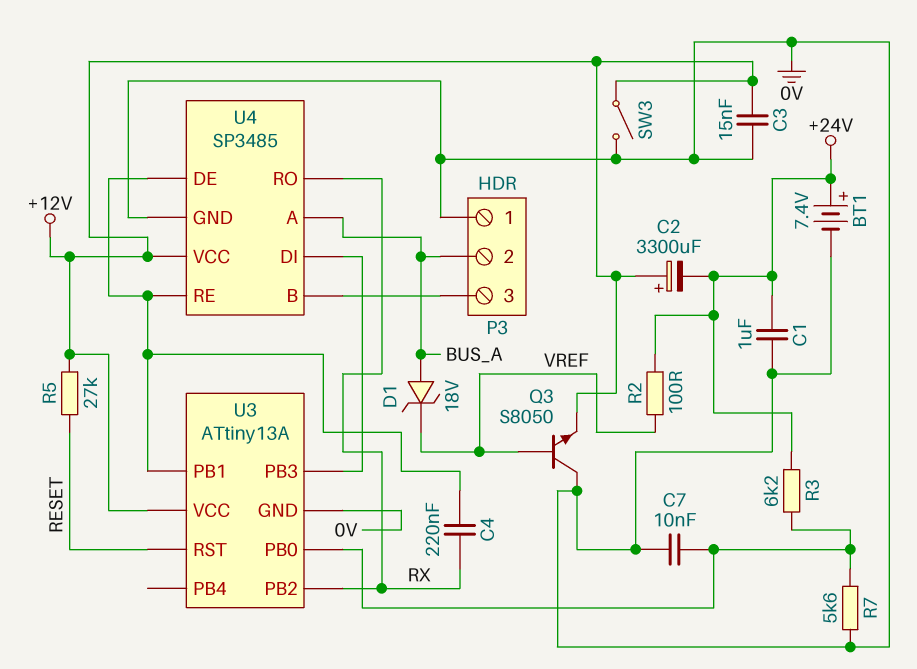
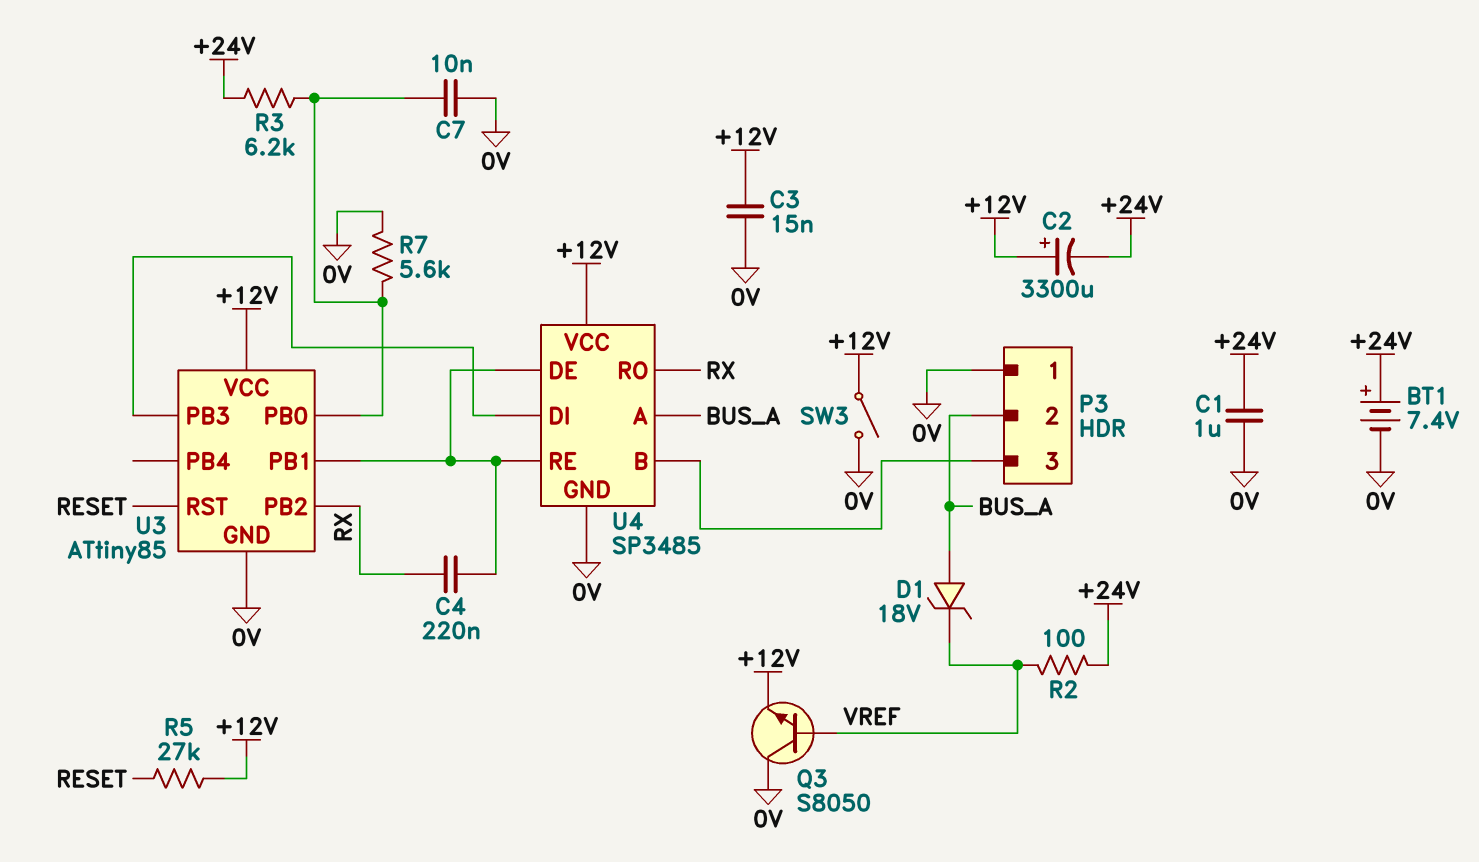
U3: ATtiny13A -> ATtiny85

